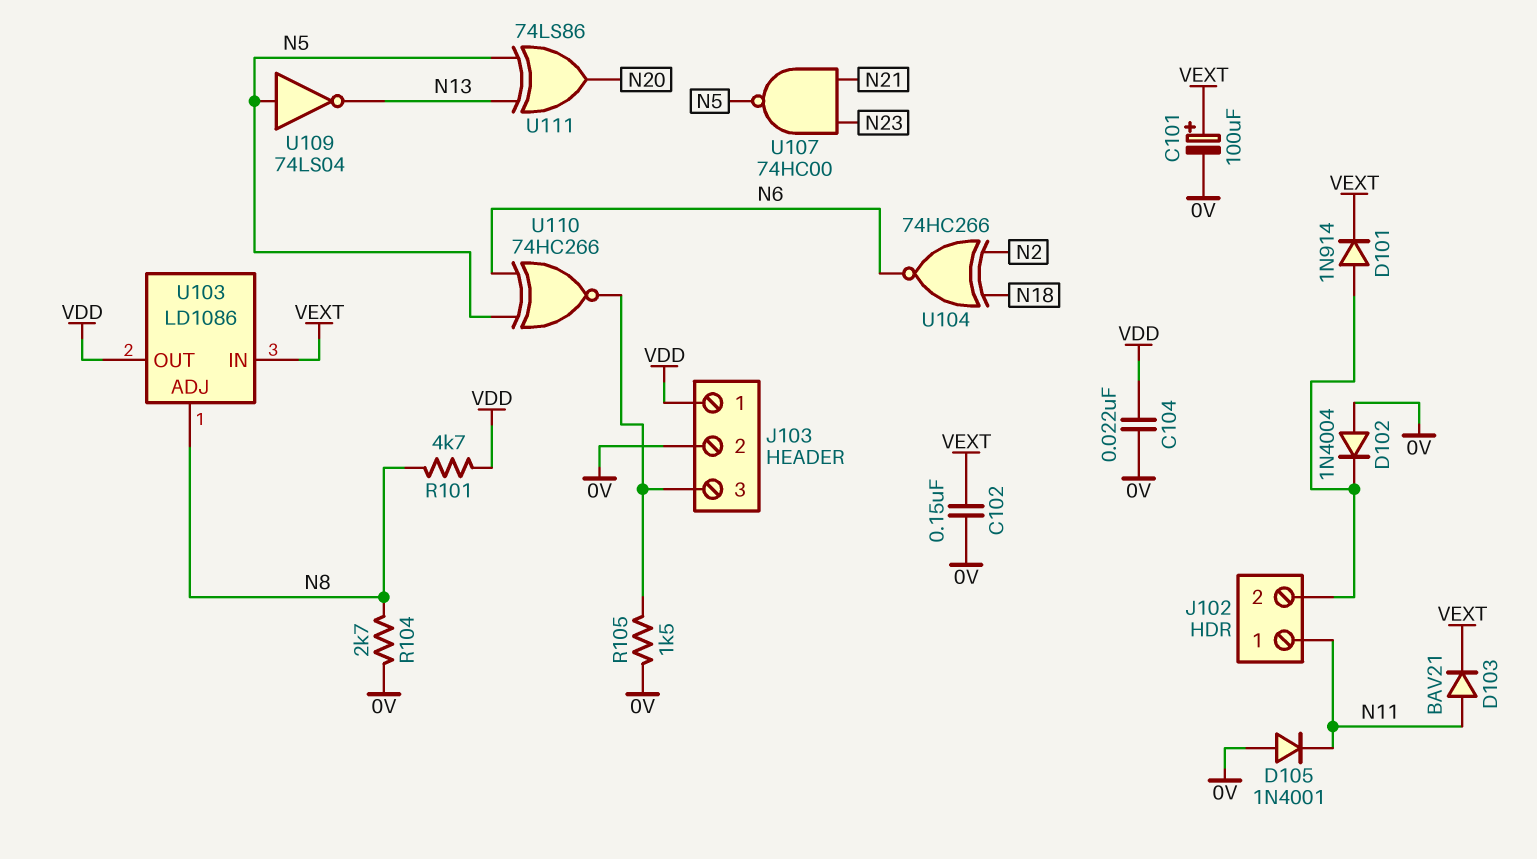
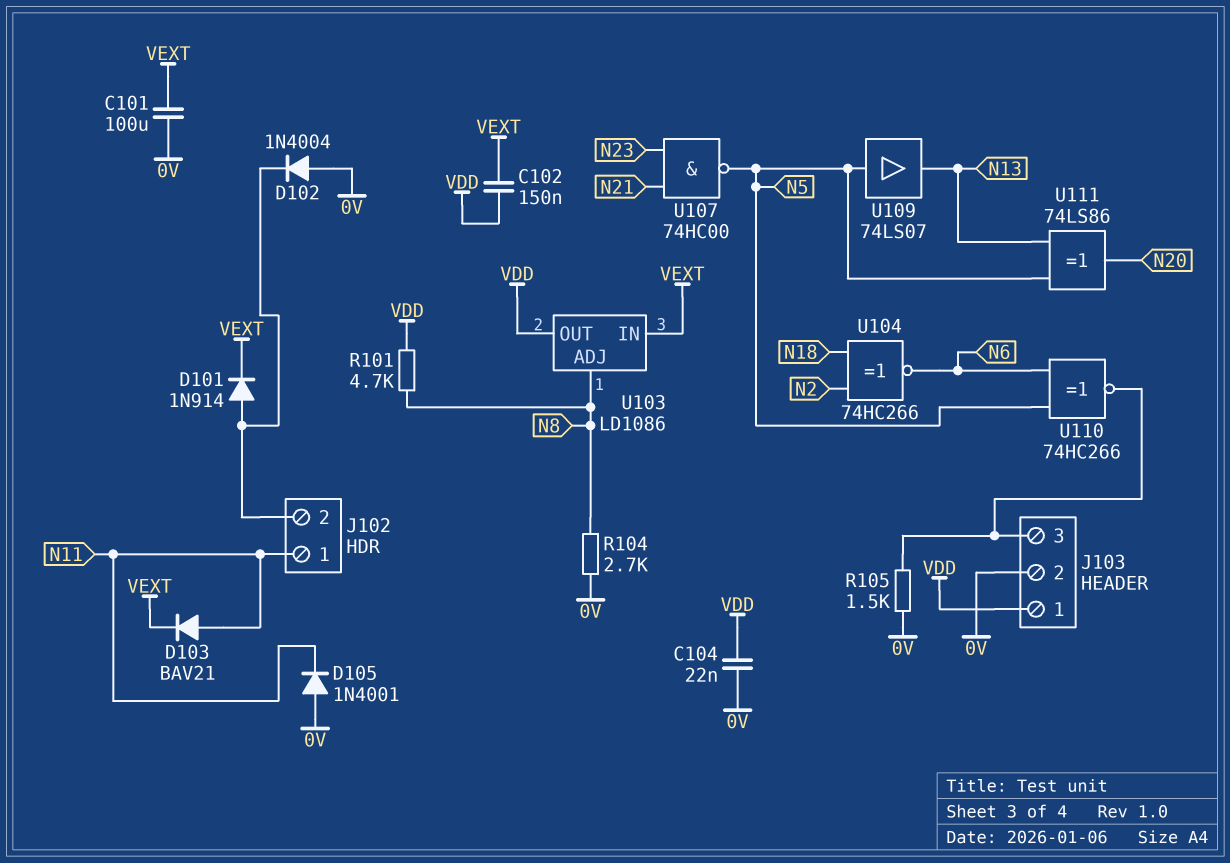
C101: 100uF (plus VEXT, minus 0V) -> 100uF (0V, VEXT)
C102: 150nF (0V, VEXT) -> 150nF (VDD, VEXT)
U109: NOT 74LS04 (in N5, out N13) -> buffer 74LS07 (in N5, out N13)

